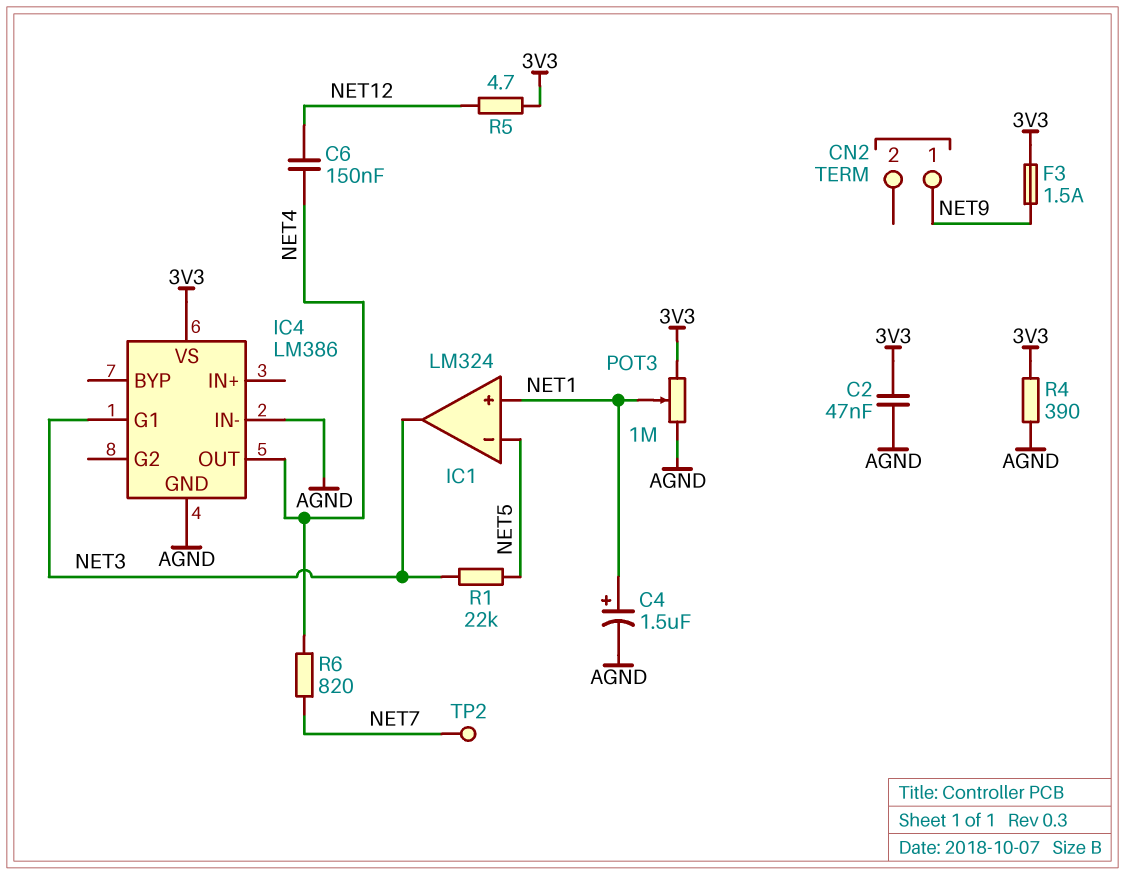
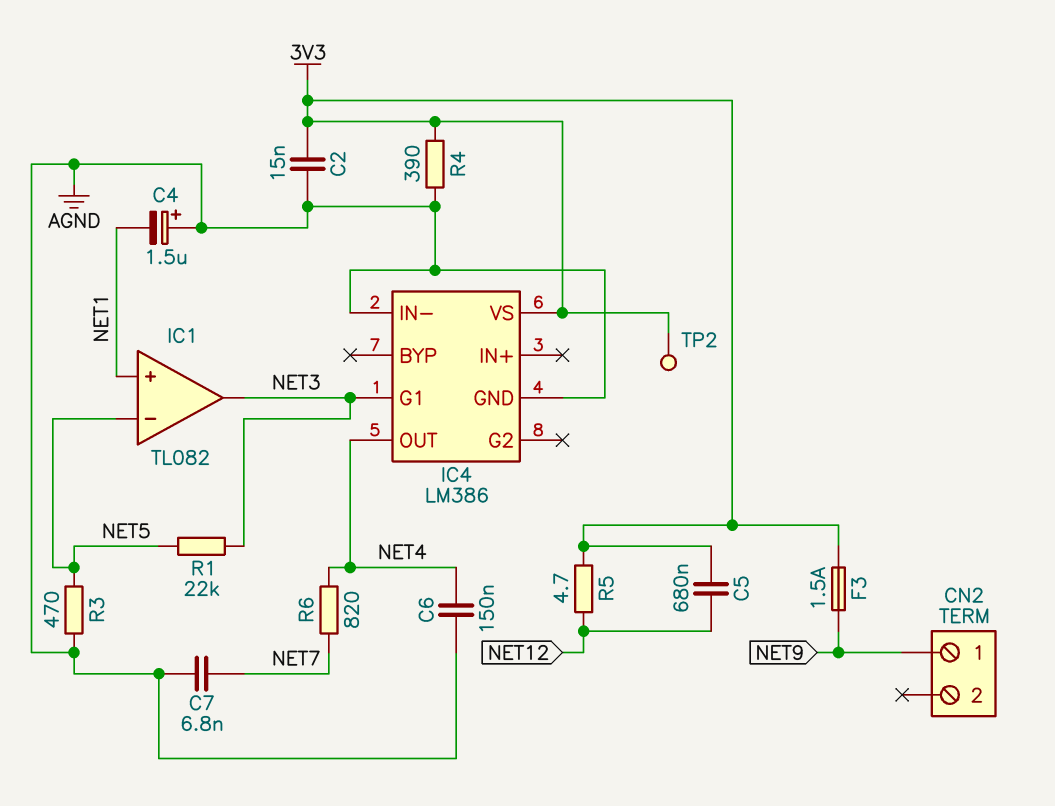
C2: 47nF (3V3, AGND) -> 15nF (3V3, AGND)
C4: 1.5uF (plus NET1, minus AGND) -> 1.5uF (plus AGND, minus NET1)
C5: none -> 680nF (3V3, NET12)
C6: 150nF (NET4, NET12) -> 150nF (AGND, NET4)
C7: none -> 6.8nF (AGND, NET7)
IC1: LM324 -> TL082
POT3: 1M (3V3, AGND, wiper NET1) -> none
R3: none -> 470 (AGND, NET5)
TP2: test point (NET7) -> test point (3V3)

